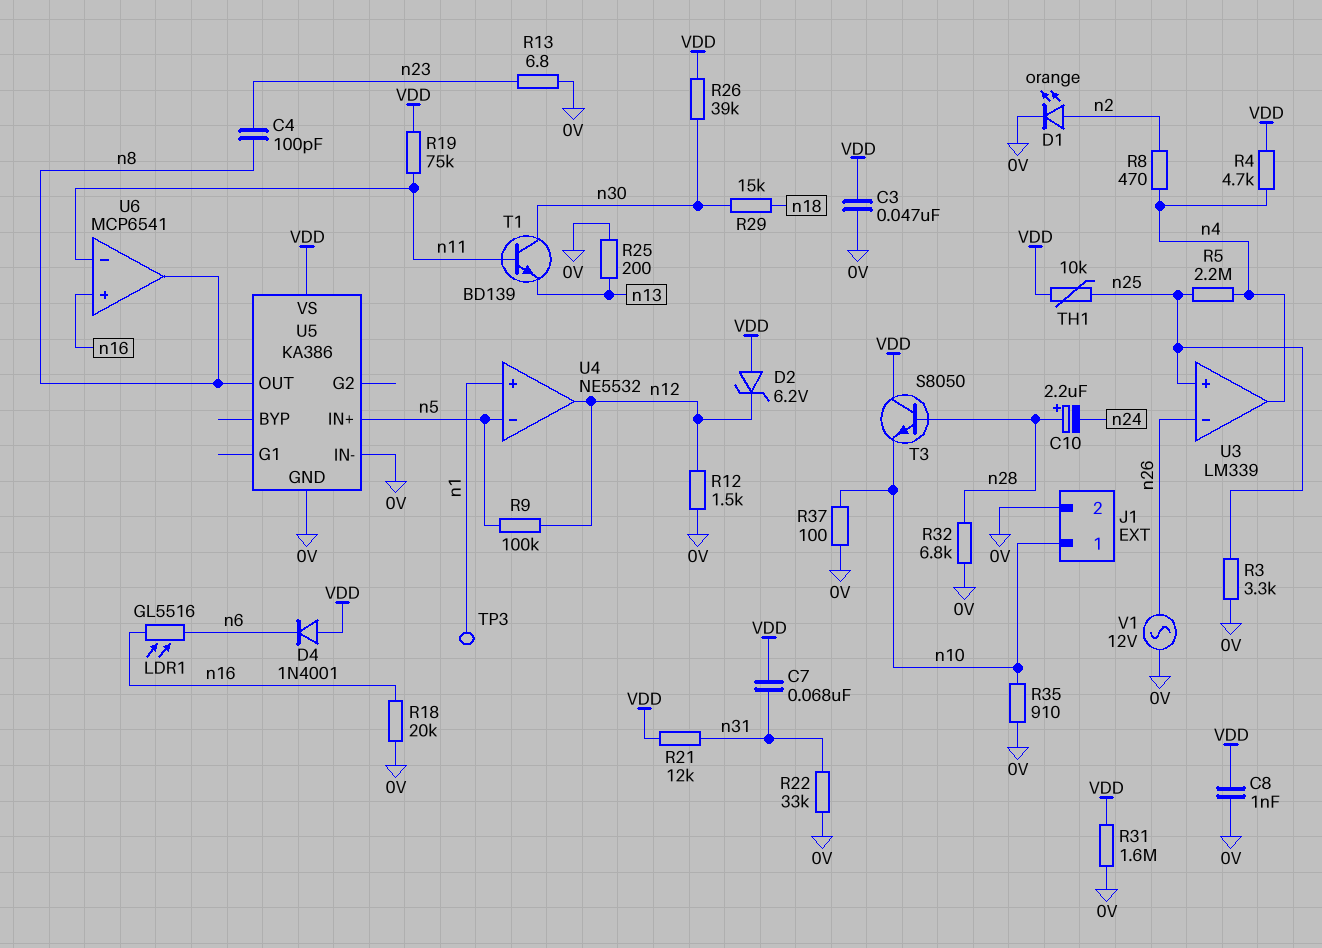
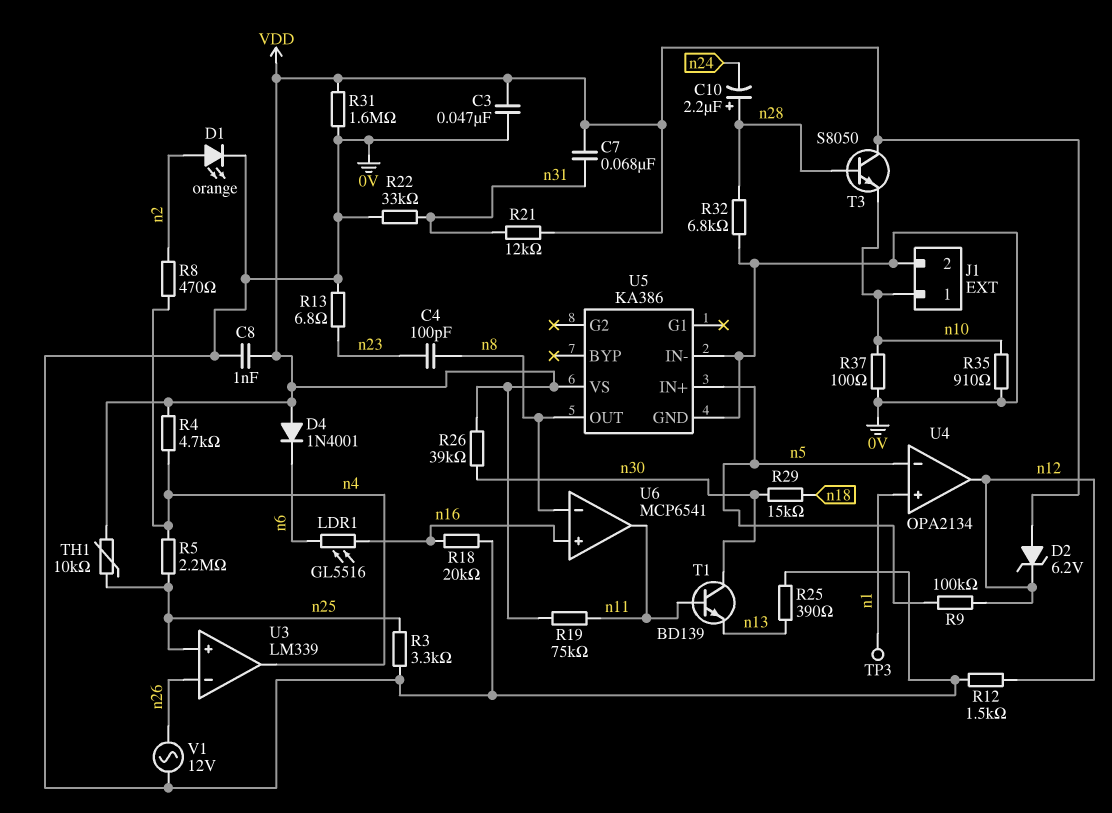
R25: 200 (0V, n13) -> 390 (0V, n13)
U4: NE5532 -> OPA2134
U6 pin in-: n11 -> n8
U6 pin out: n8 -> n11

